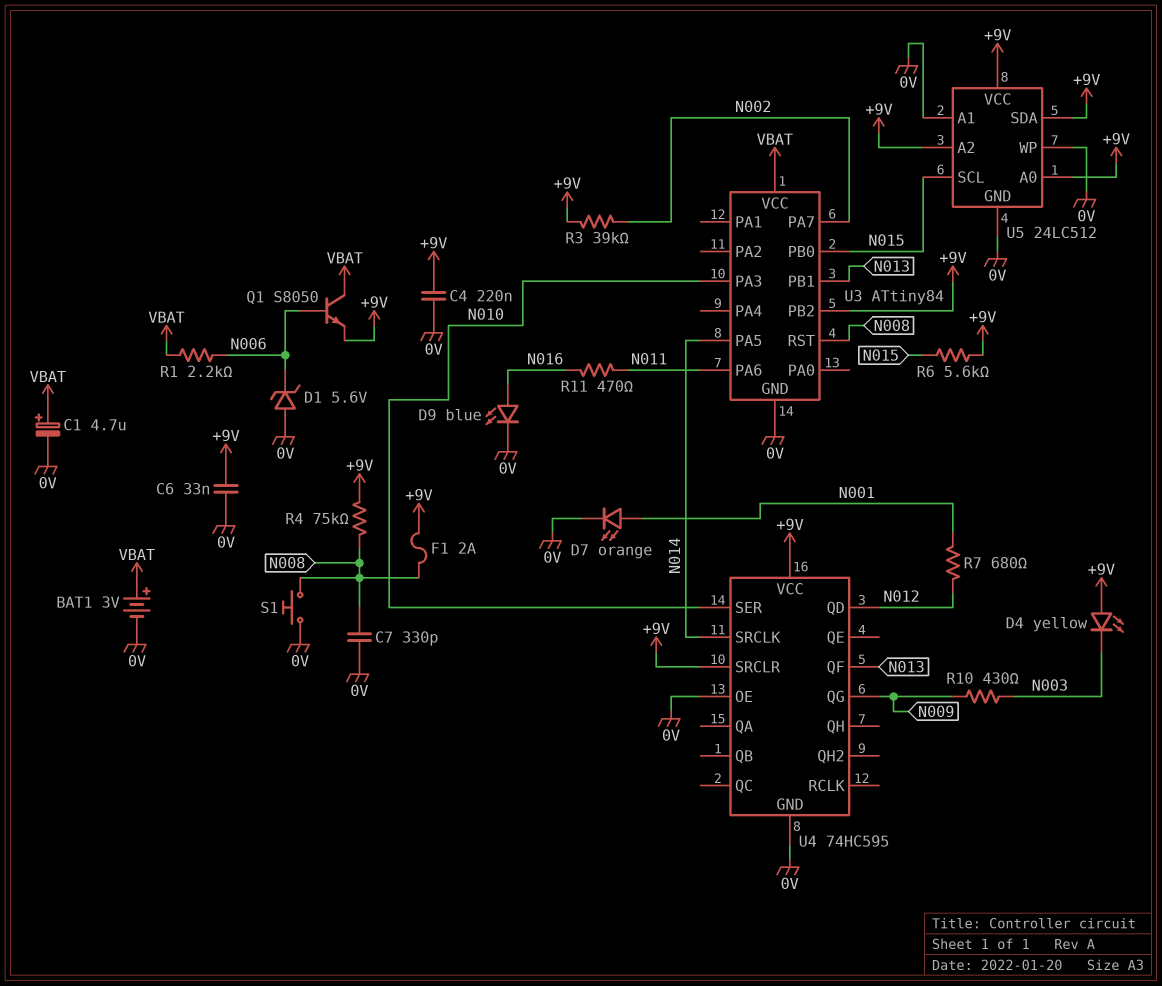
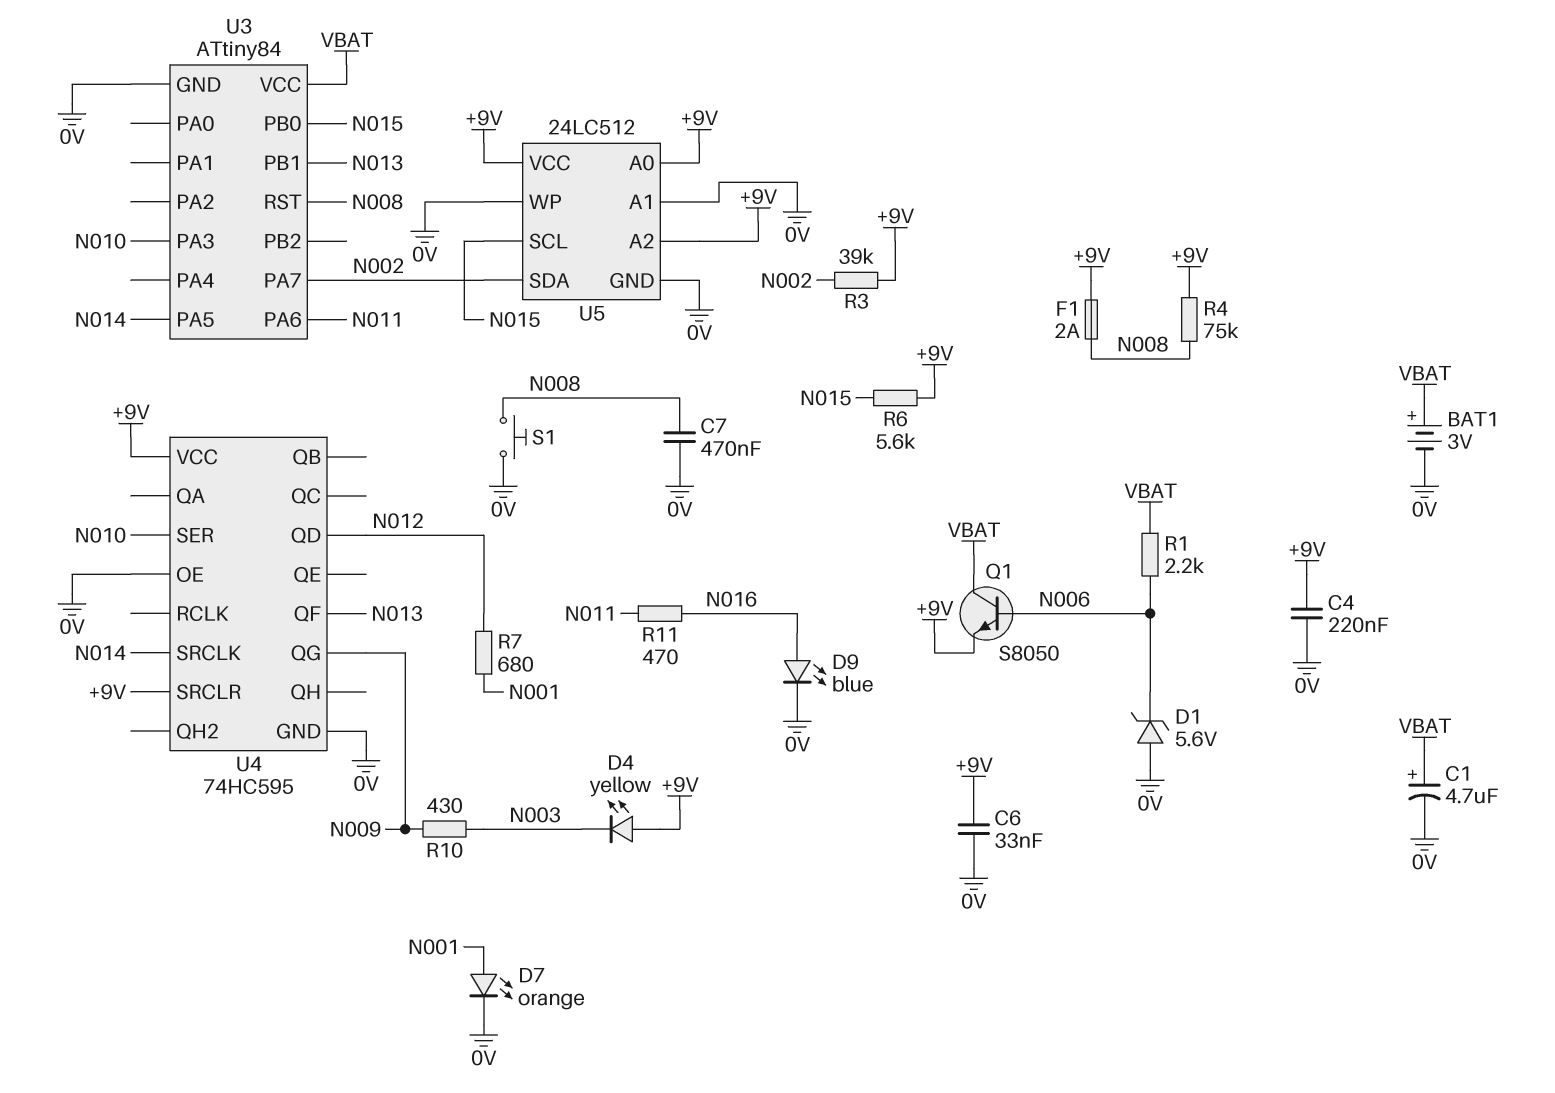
C7: 330pF (0V, N008) -> 470nF (0V, N008)
U3 pin PB2: +9V -> none
U5 pin SDA: +9V -> N002

